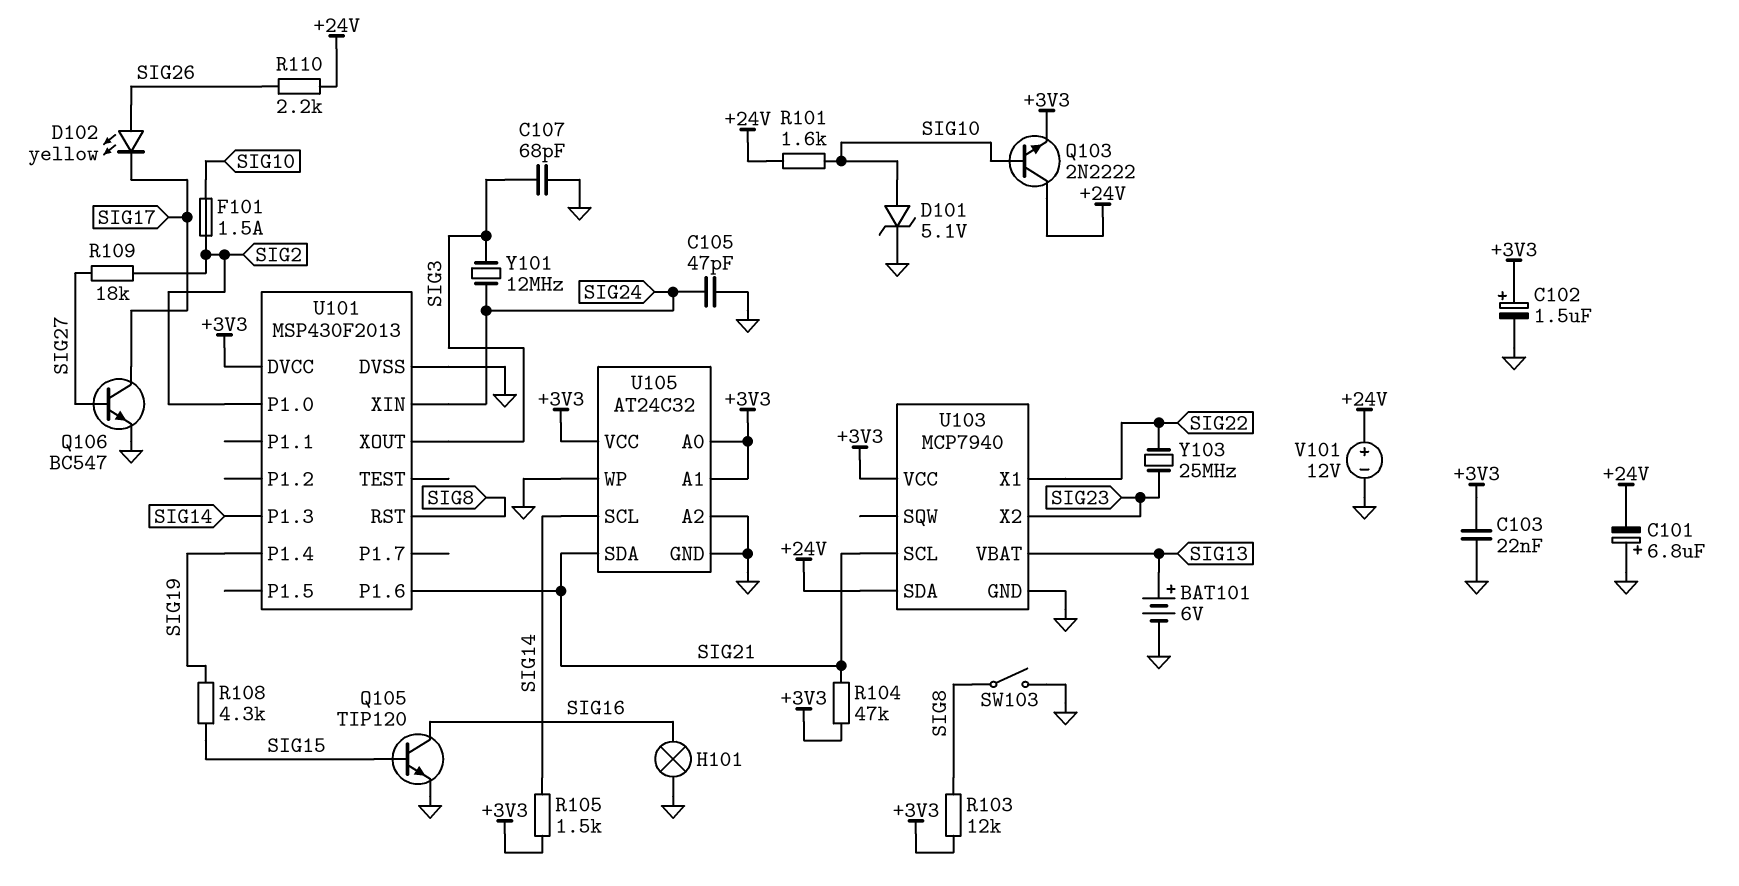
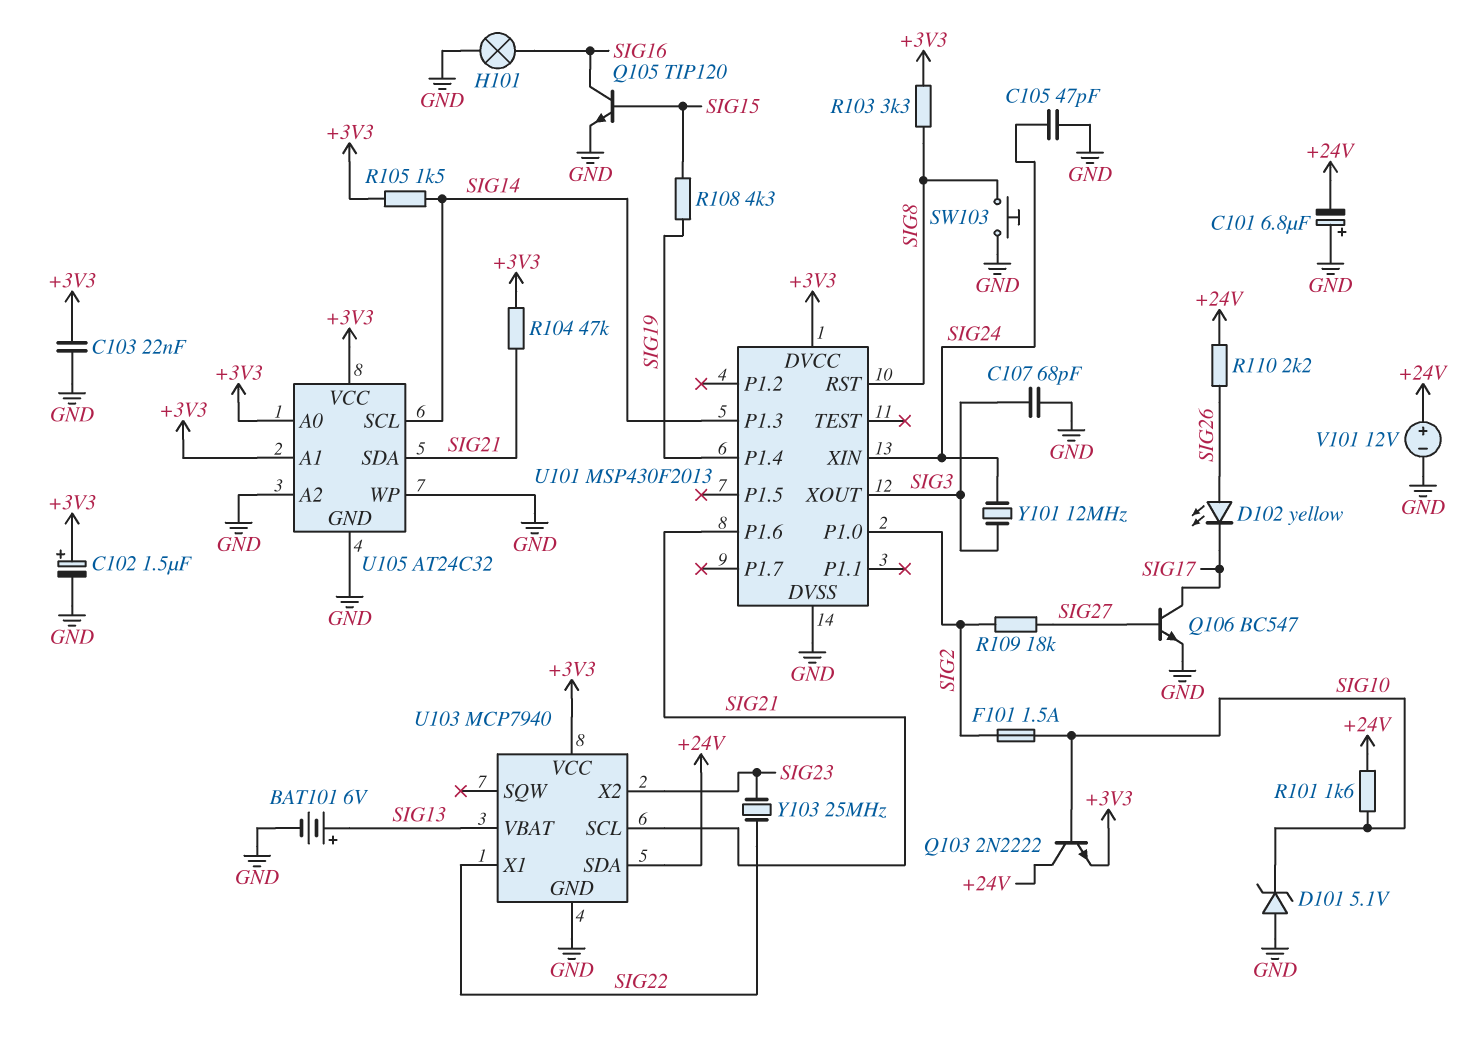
D101: zener 5.1V (A SIG10, K GND) -> zener 5.1V (A GND, K SIG10)
R103: 12k (+3V3, SIG8) -> 3.3k (+3V3, SIG8)
SW103: switch (GND, SIG8) -> button (GND, SIG8)

